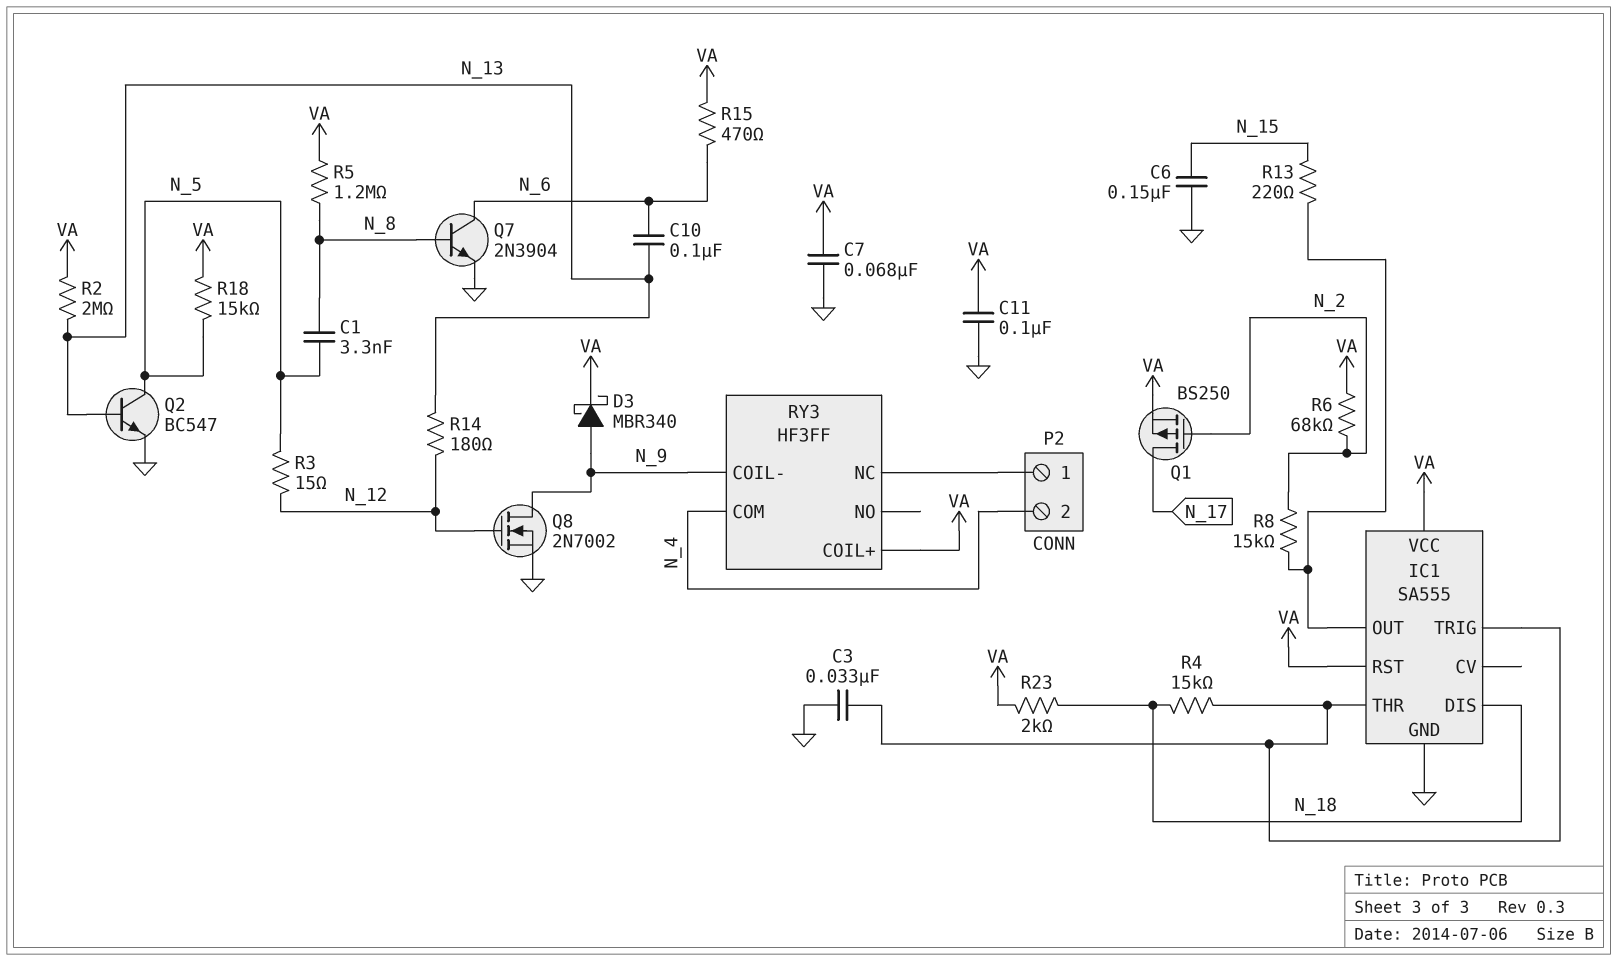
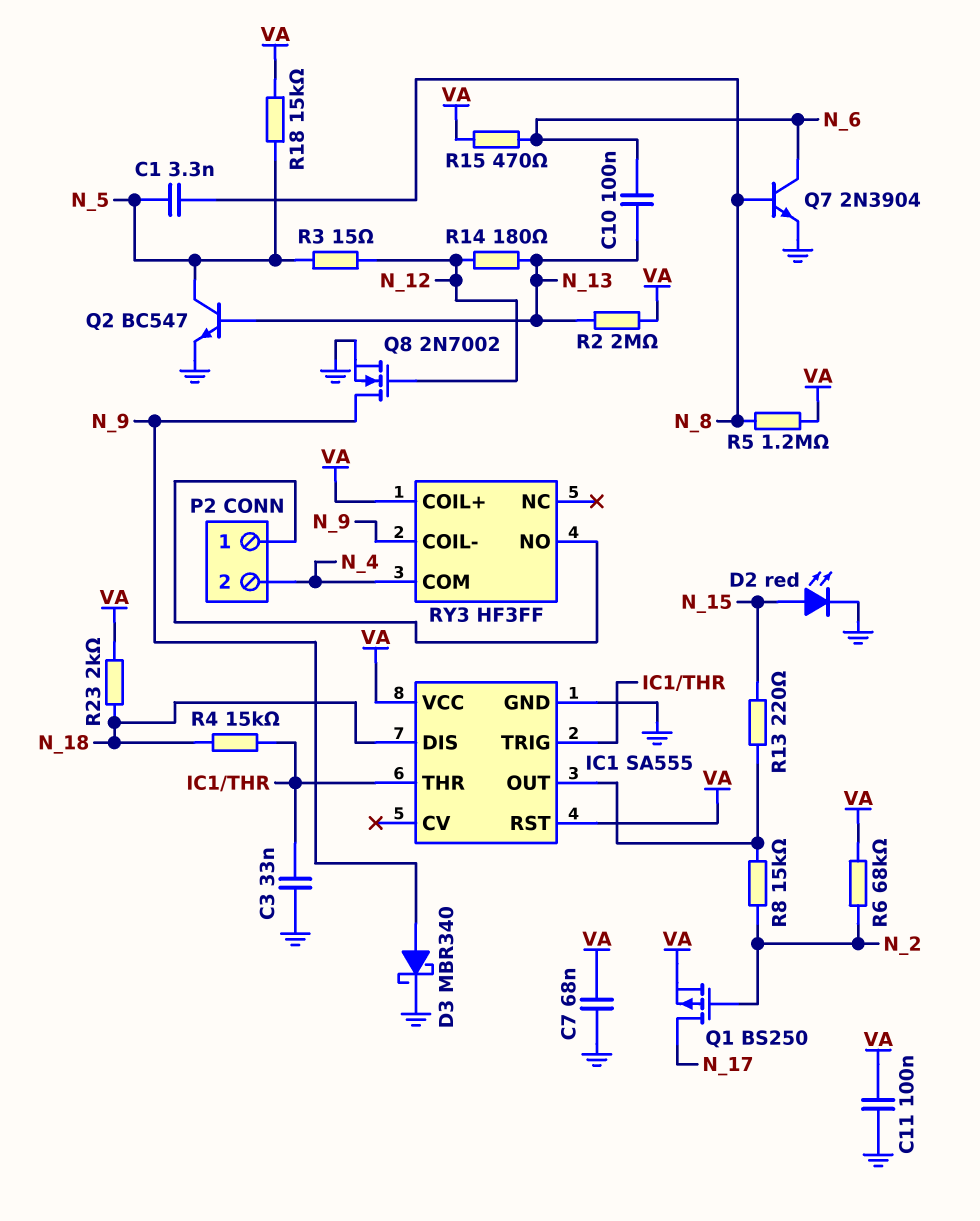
C6: 150nF (GND, N_15) -> none
D2: none -> LED red (A N_15, K GND)
D3: schottky MBR340 (A N_9, K VA) -> schottky MBR340 (A N_9, K GND)
RY3 pin NC: P2/1 -> none
RY3 pin NO: none -> P2/1

